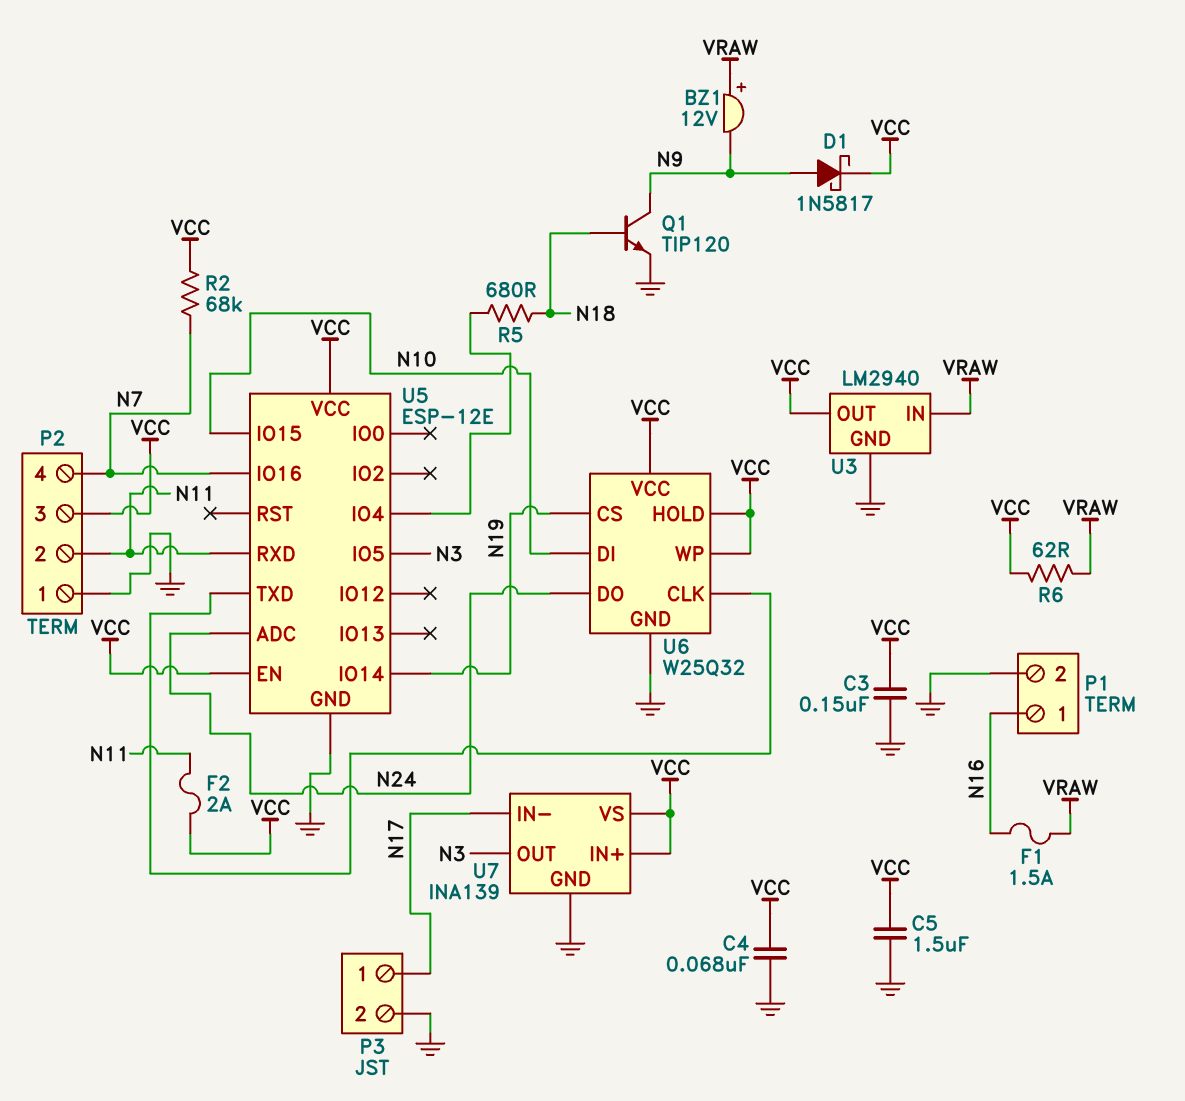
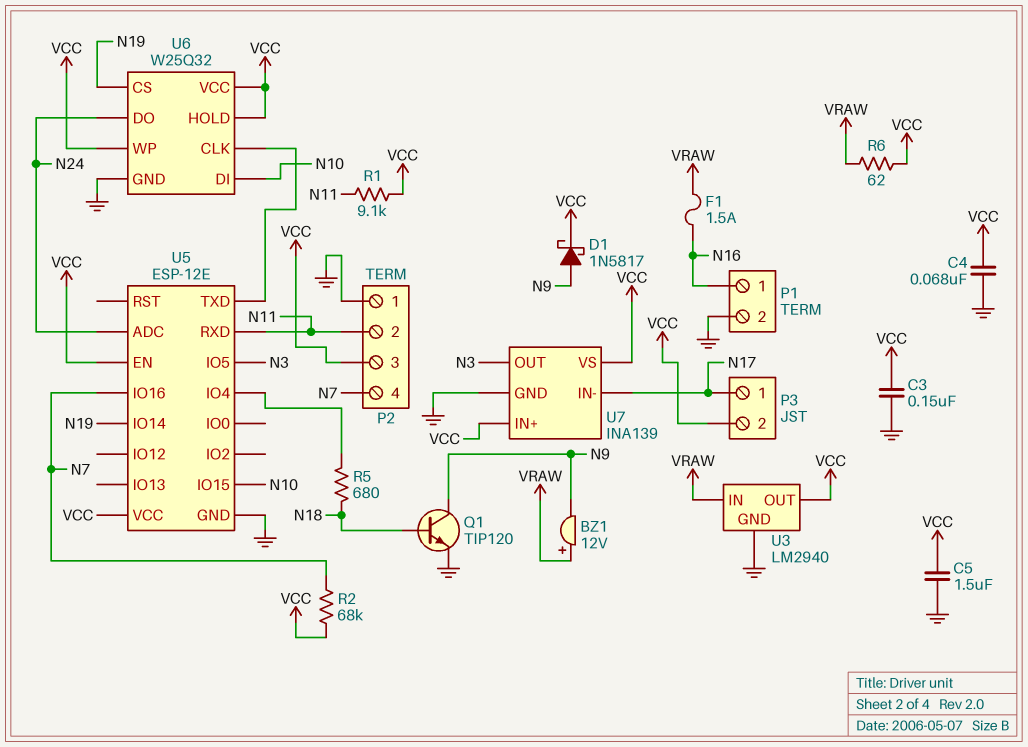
F2: 2A (N11, VCC) -> none
P3 pin 2: GND -> VCC
R1: none -> 9.1k (N11, VCC)

